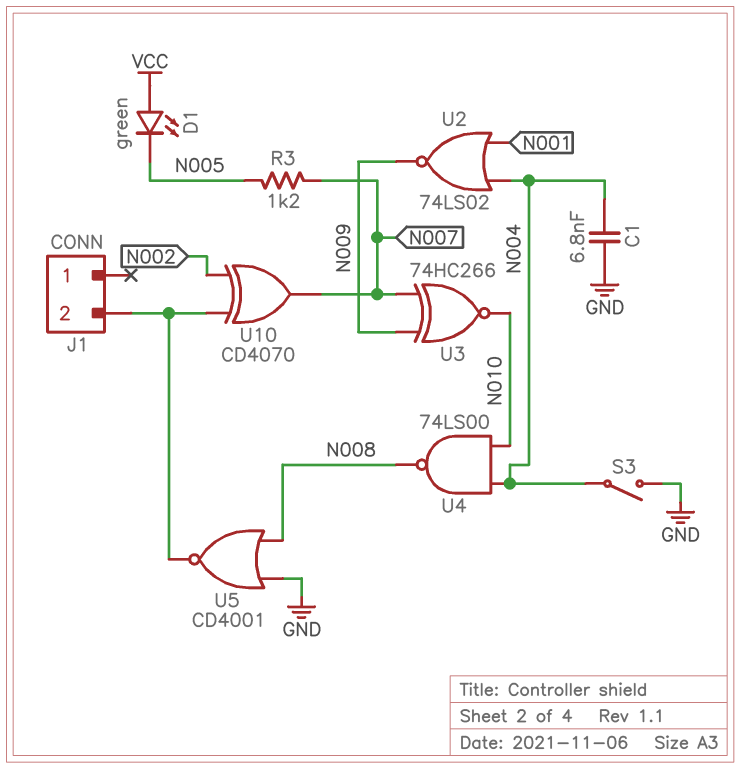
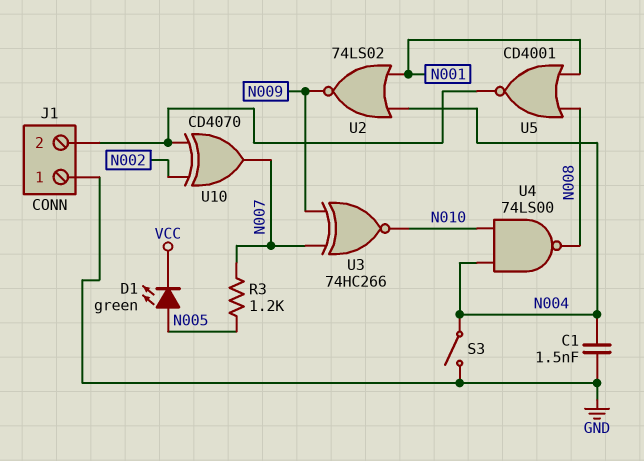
C1: 6.8nF (GND, N004) -> 1.5nF (GND, N004)
D1: LED green (A VCC, K N005) -> LED green (A N005, K VCC)
J1 pin 1: none -> GND
U5: NOR CD4001 (in GND, in N008, out J1/2) -> NOR CD4001 (in N001, in N008, out J1/2)

